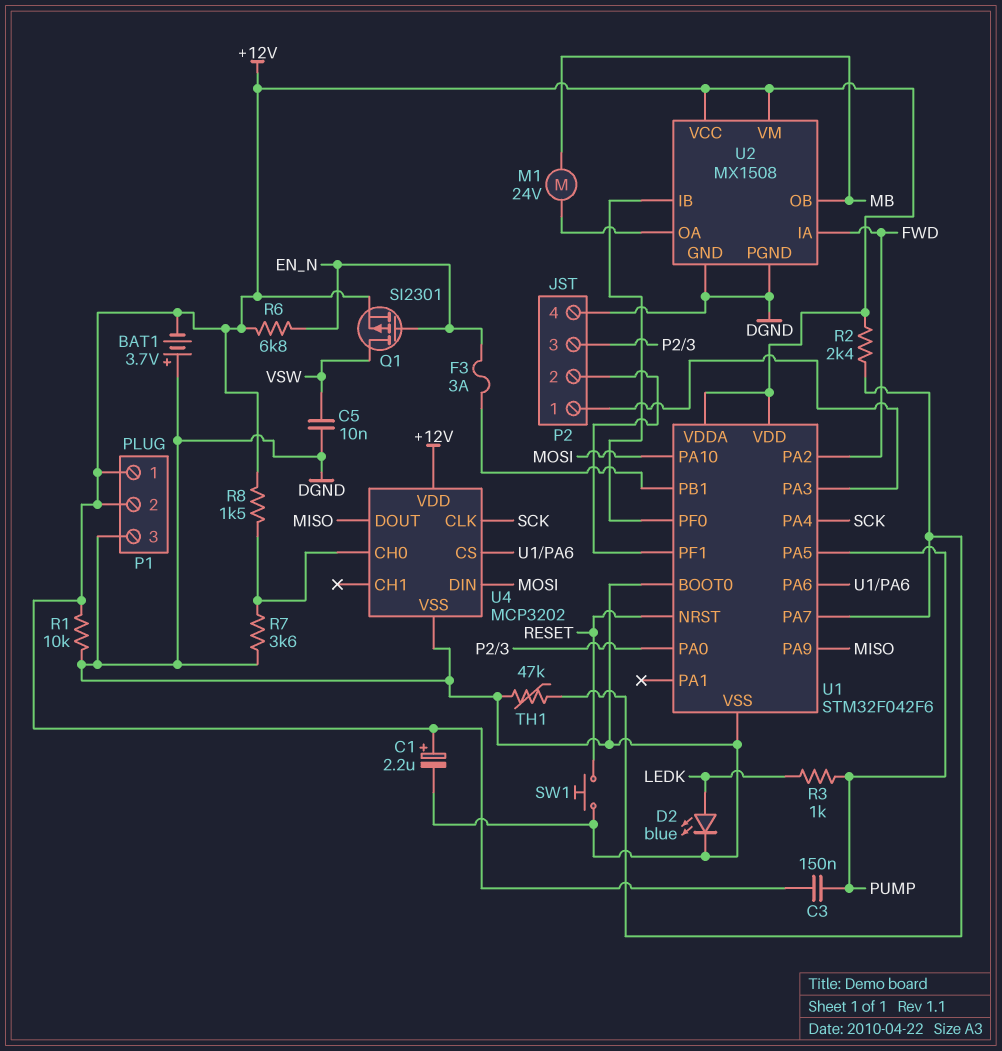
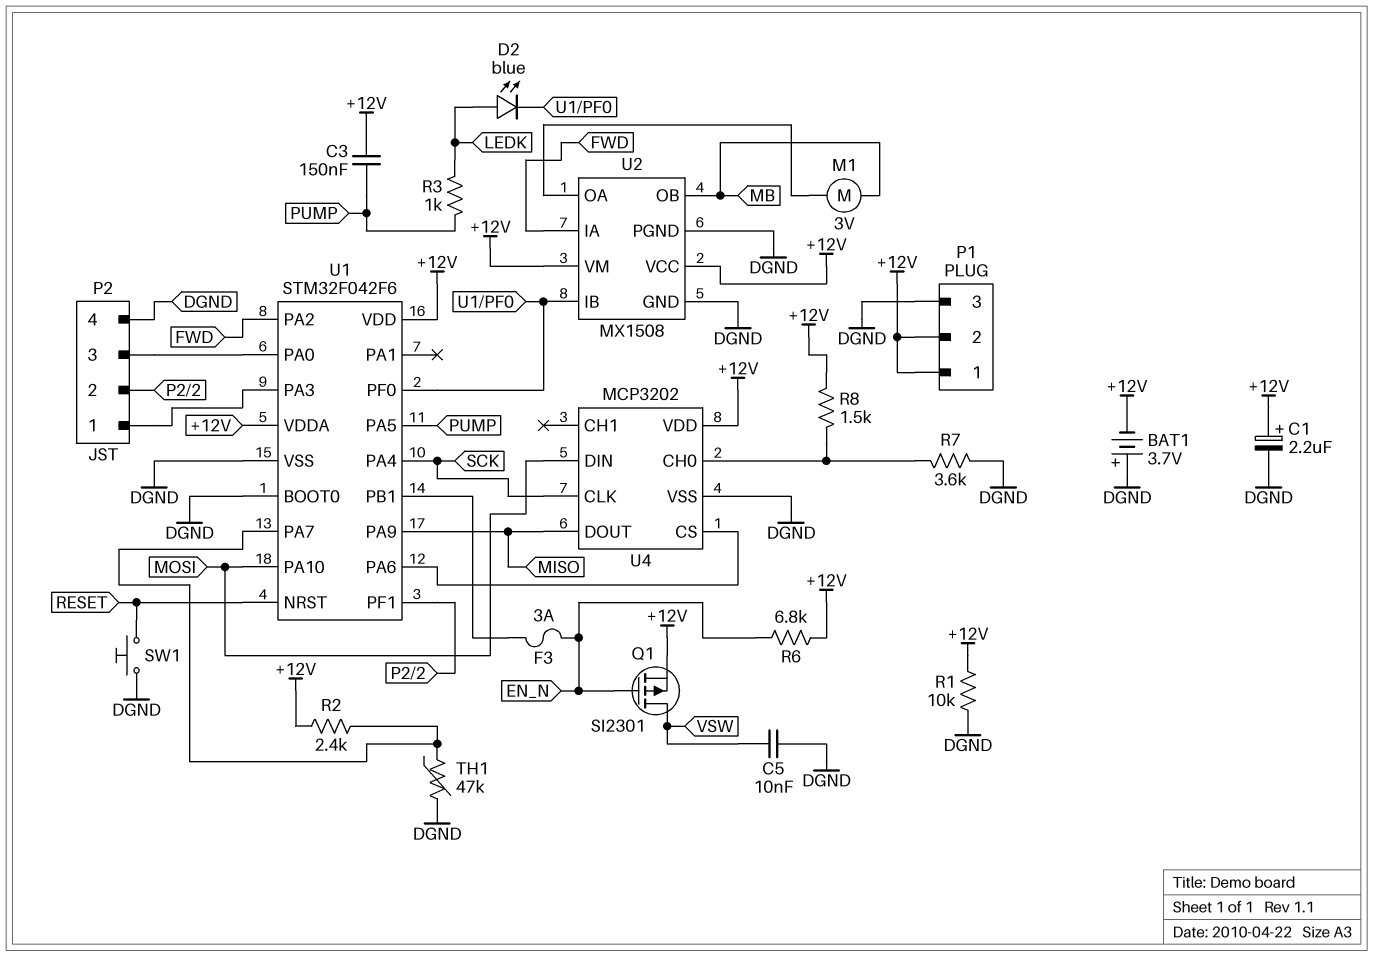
D2: LED blue (A LEDK, K DGND) -> LED blue (A LEDK, K U1/PF0)
M1: motor 24V (MB, U2/OA) -> motor 3V (MB, U2/OA)

